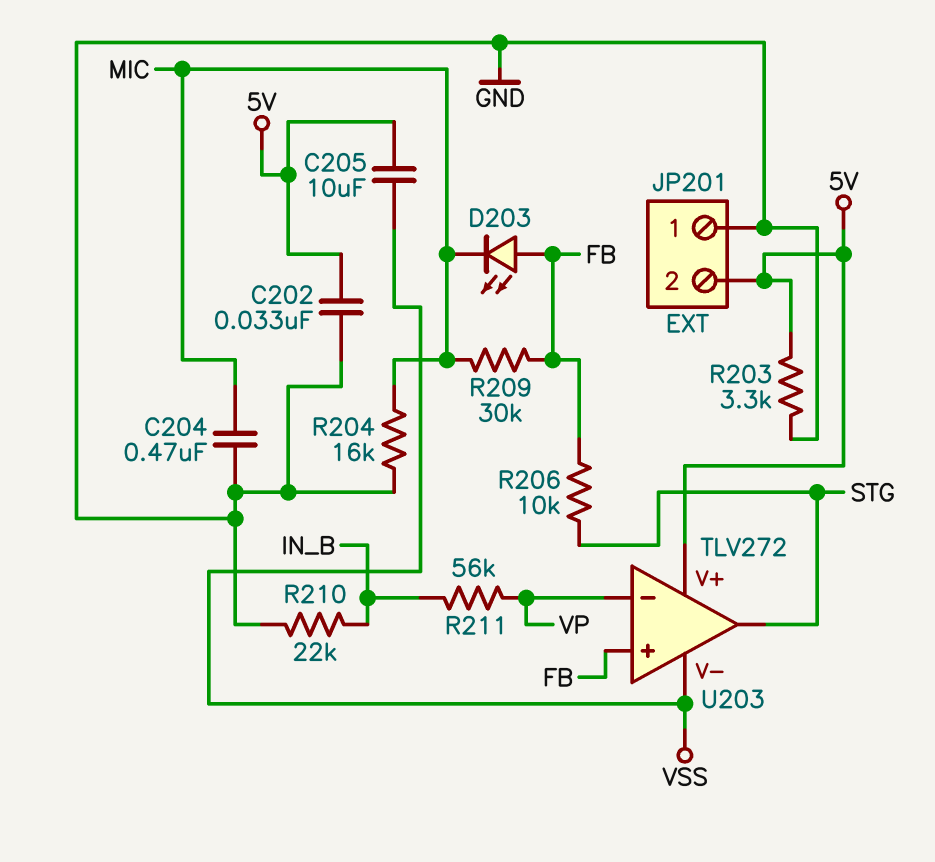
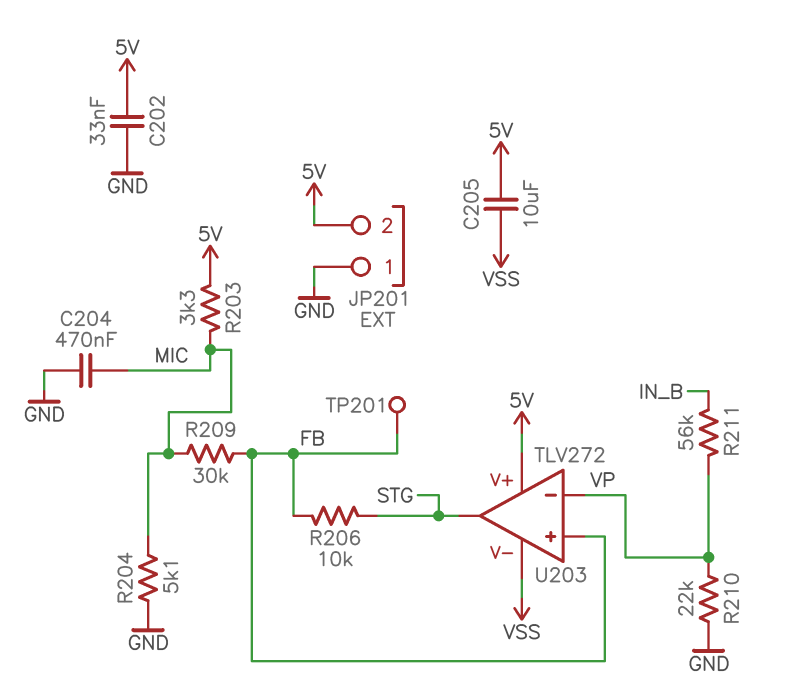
D203: LED (A FB, K MIC) -> none
R203: 3.3k (5V, GND) -> 3.3k (5V, MIC)
R204: 16k (GND, MIC) -> 5.1k (GND, MIC)
R210: 22k (GND, IN_B) -> 22k (GND, VP)
TP201: none -> test point (FB)

